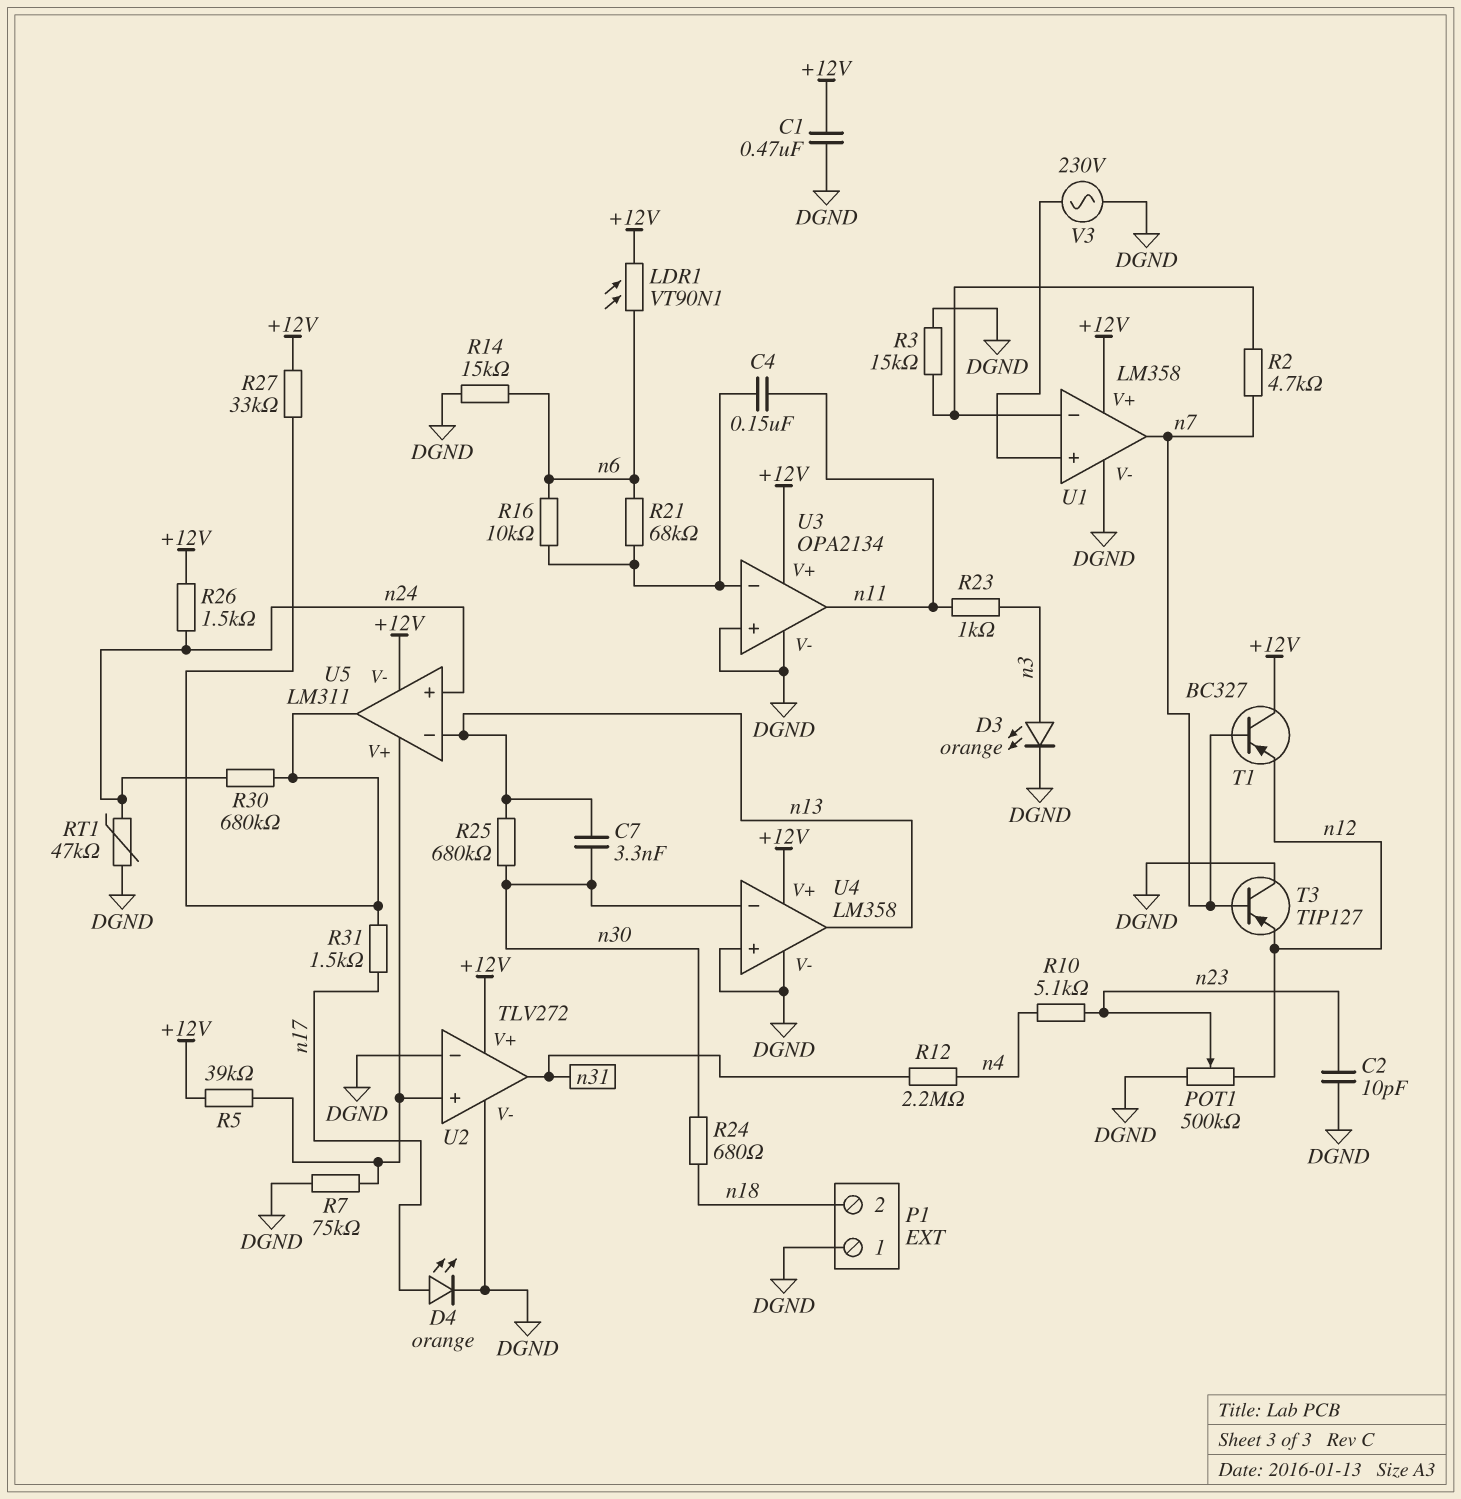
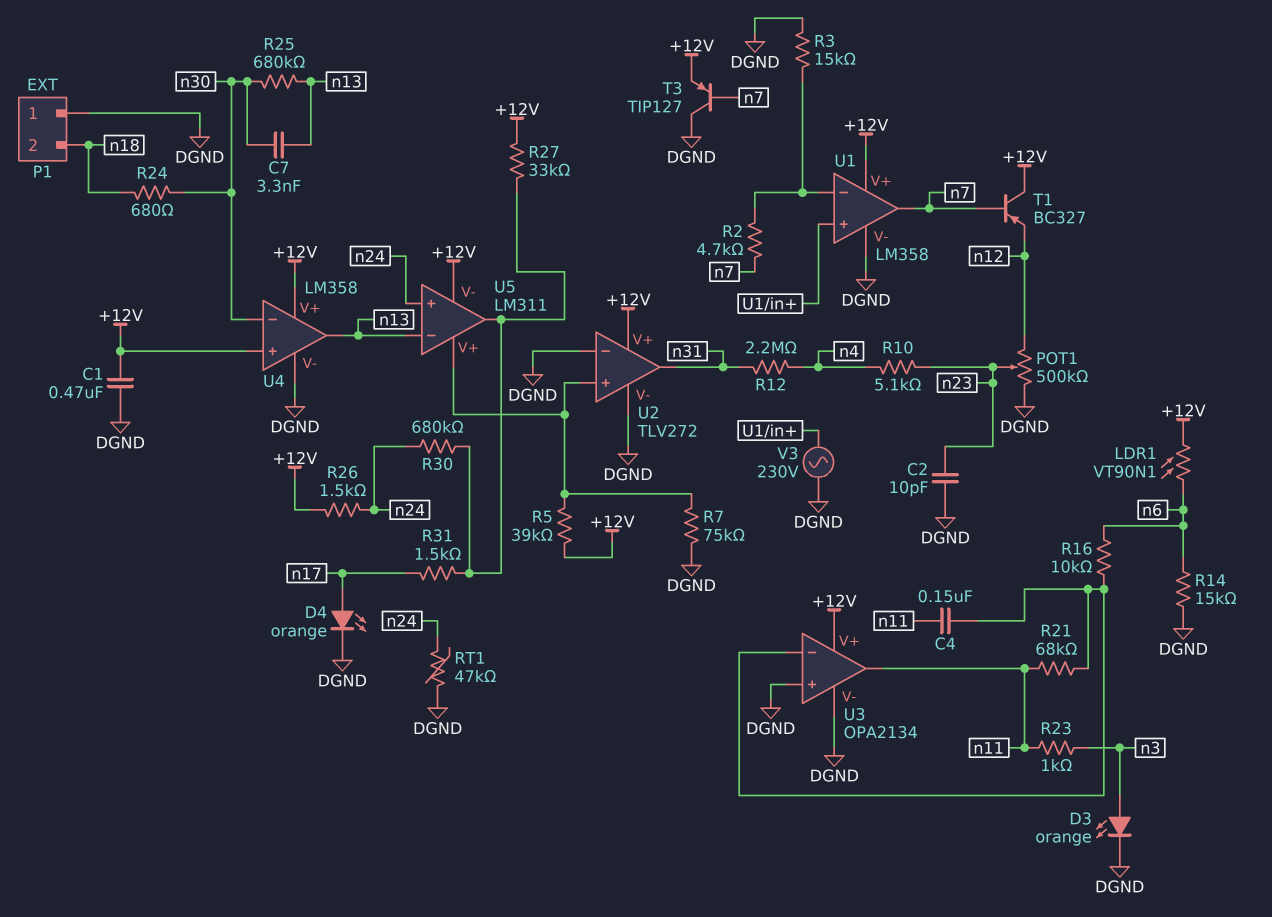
R21: 68k (U3/in-, n6) -> 68k (U3/in-, n11)
T3: PNP TIP127 (B n7, C DGND, E n12) -> PNP TIP127 (B n7, C DGND, E +12V)
U4 pin in+: DGND -> +12V

